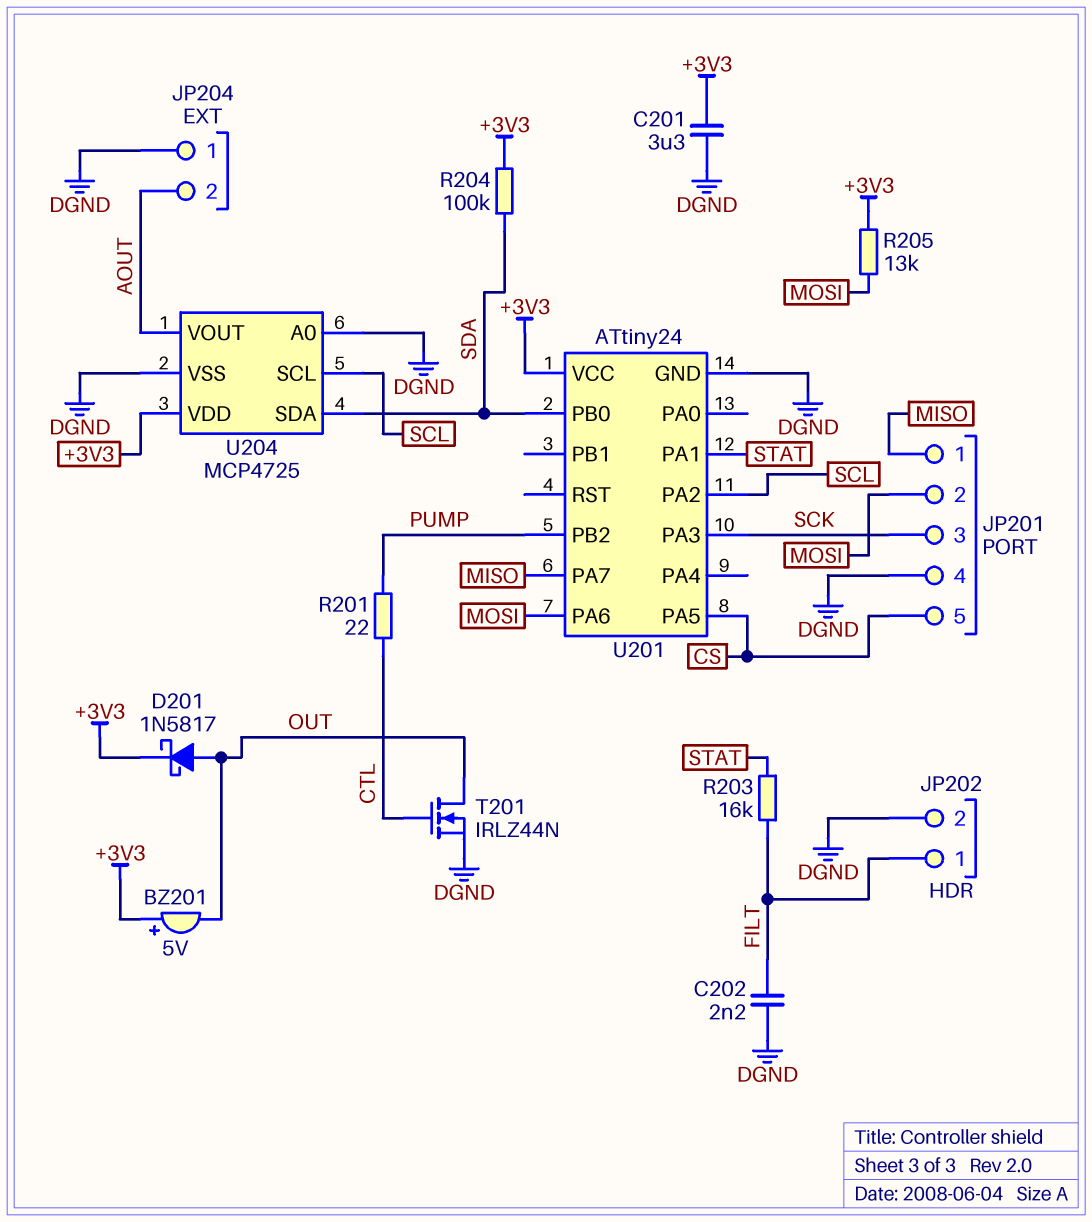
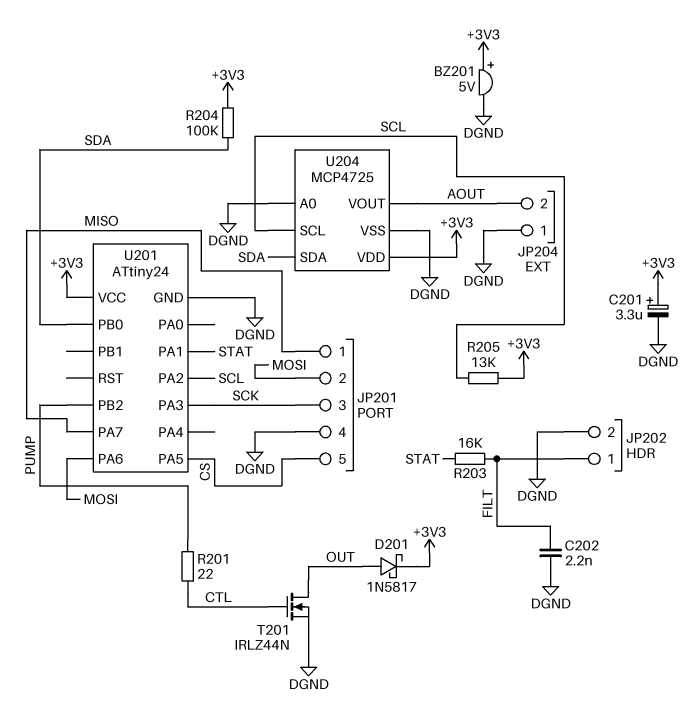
BZ201: buzzer 5V (plus +3V3, minus OUT) -> buzzer 5V (plus +3V3, minus DGND)
C201: 3.3uF (+3V3, DGND) -> 3.3uF (plus +3V3, minus DGND)
R205: 13k (+3V3, MOSI) -> 13k (+3V3, SCL)

